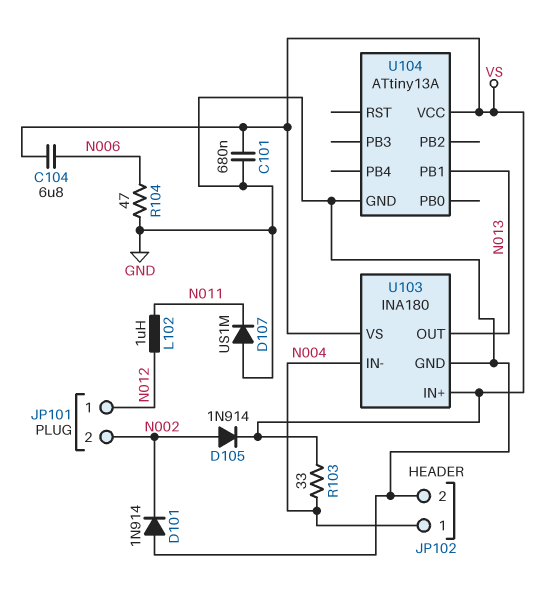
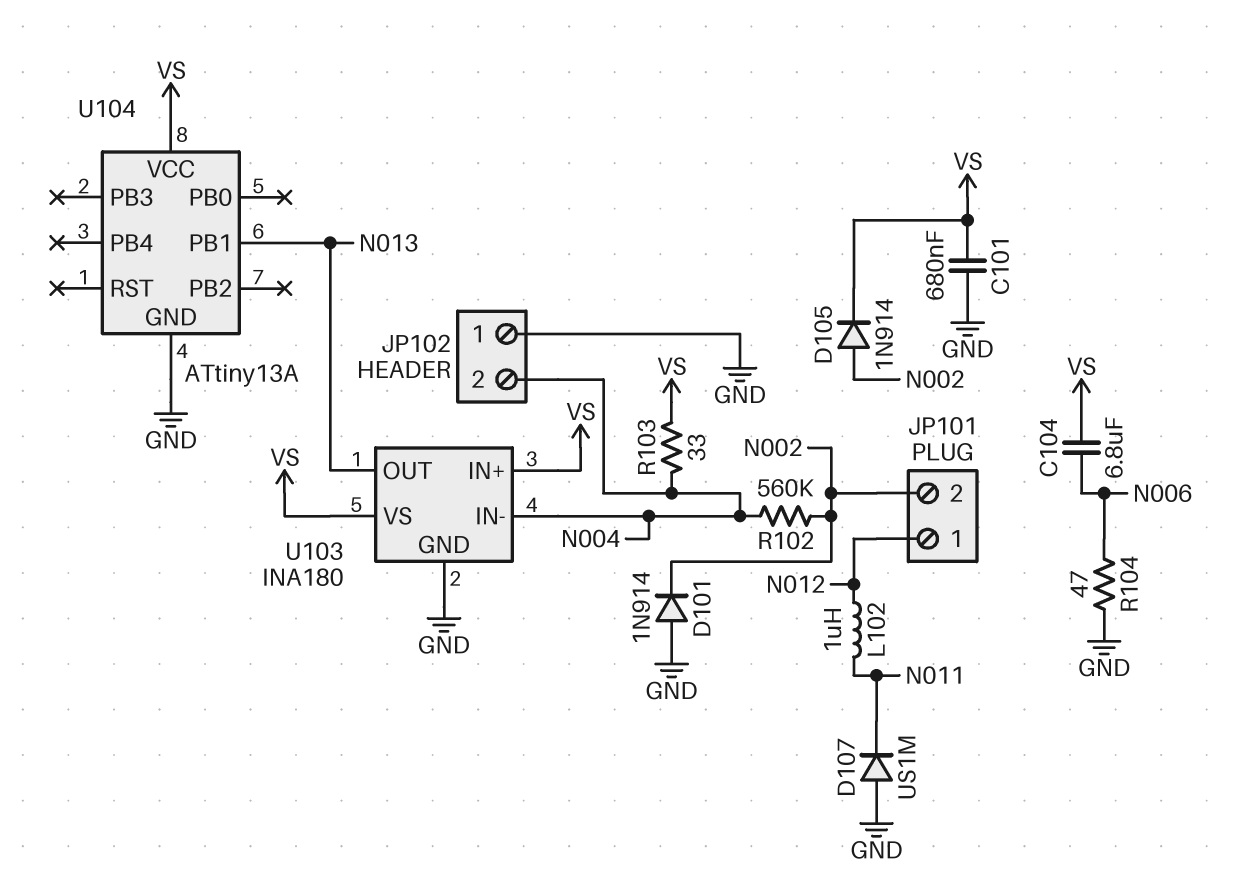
JP102 pin 1: N004 -> GND
JP102 pin 2: GND -> N004
R102: none -> 560k (N002, N004)

